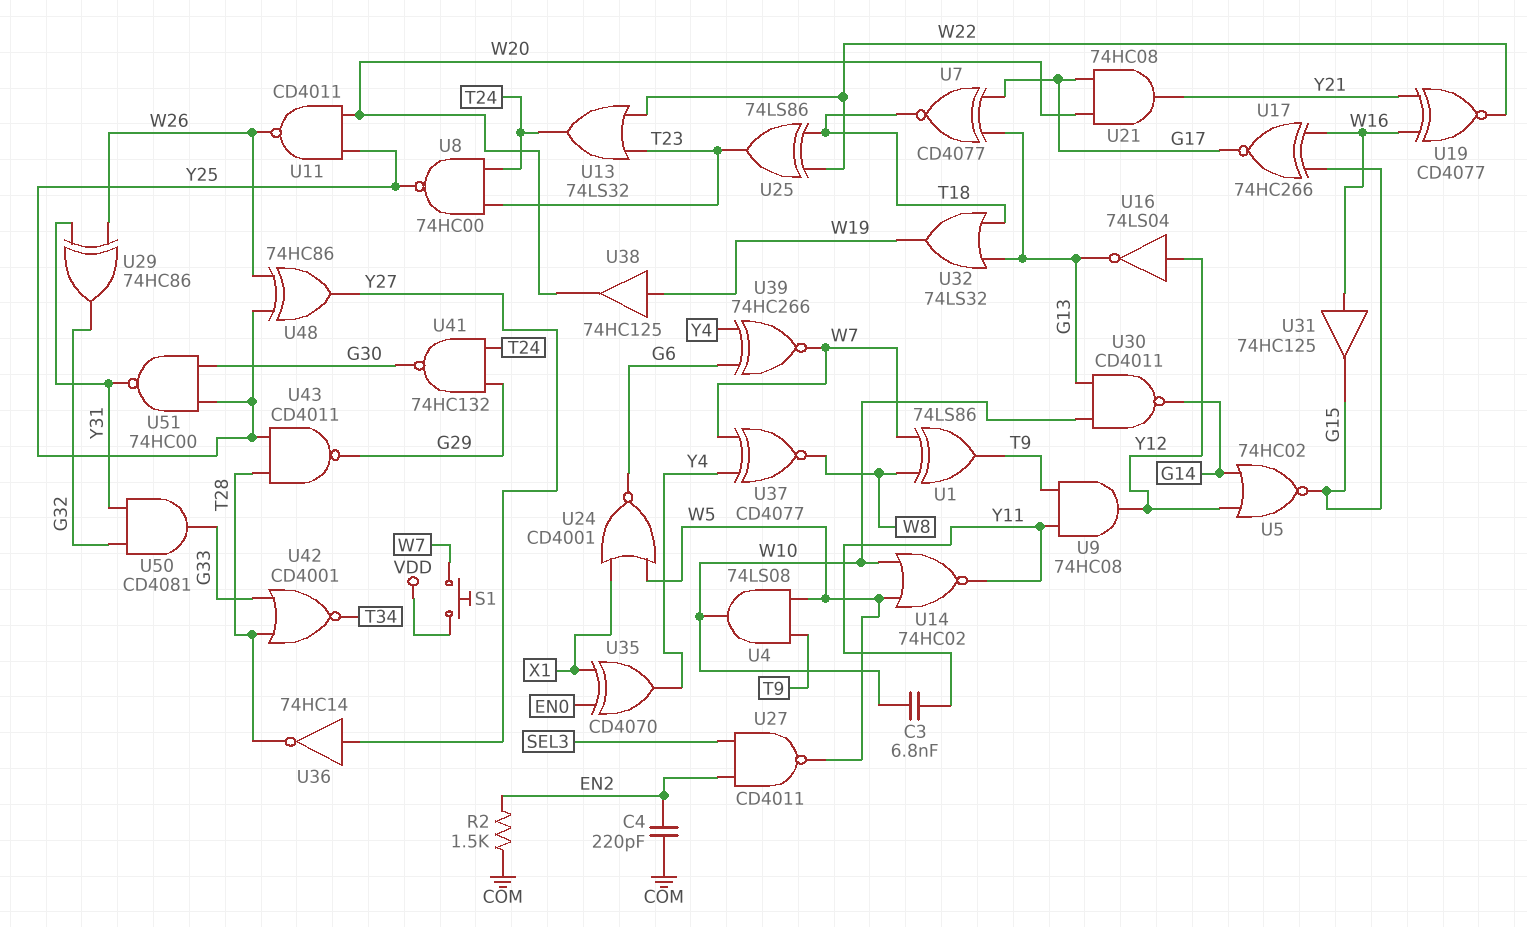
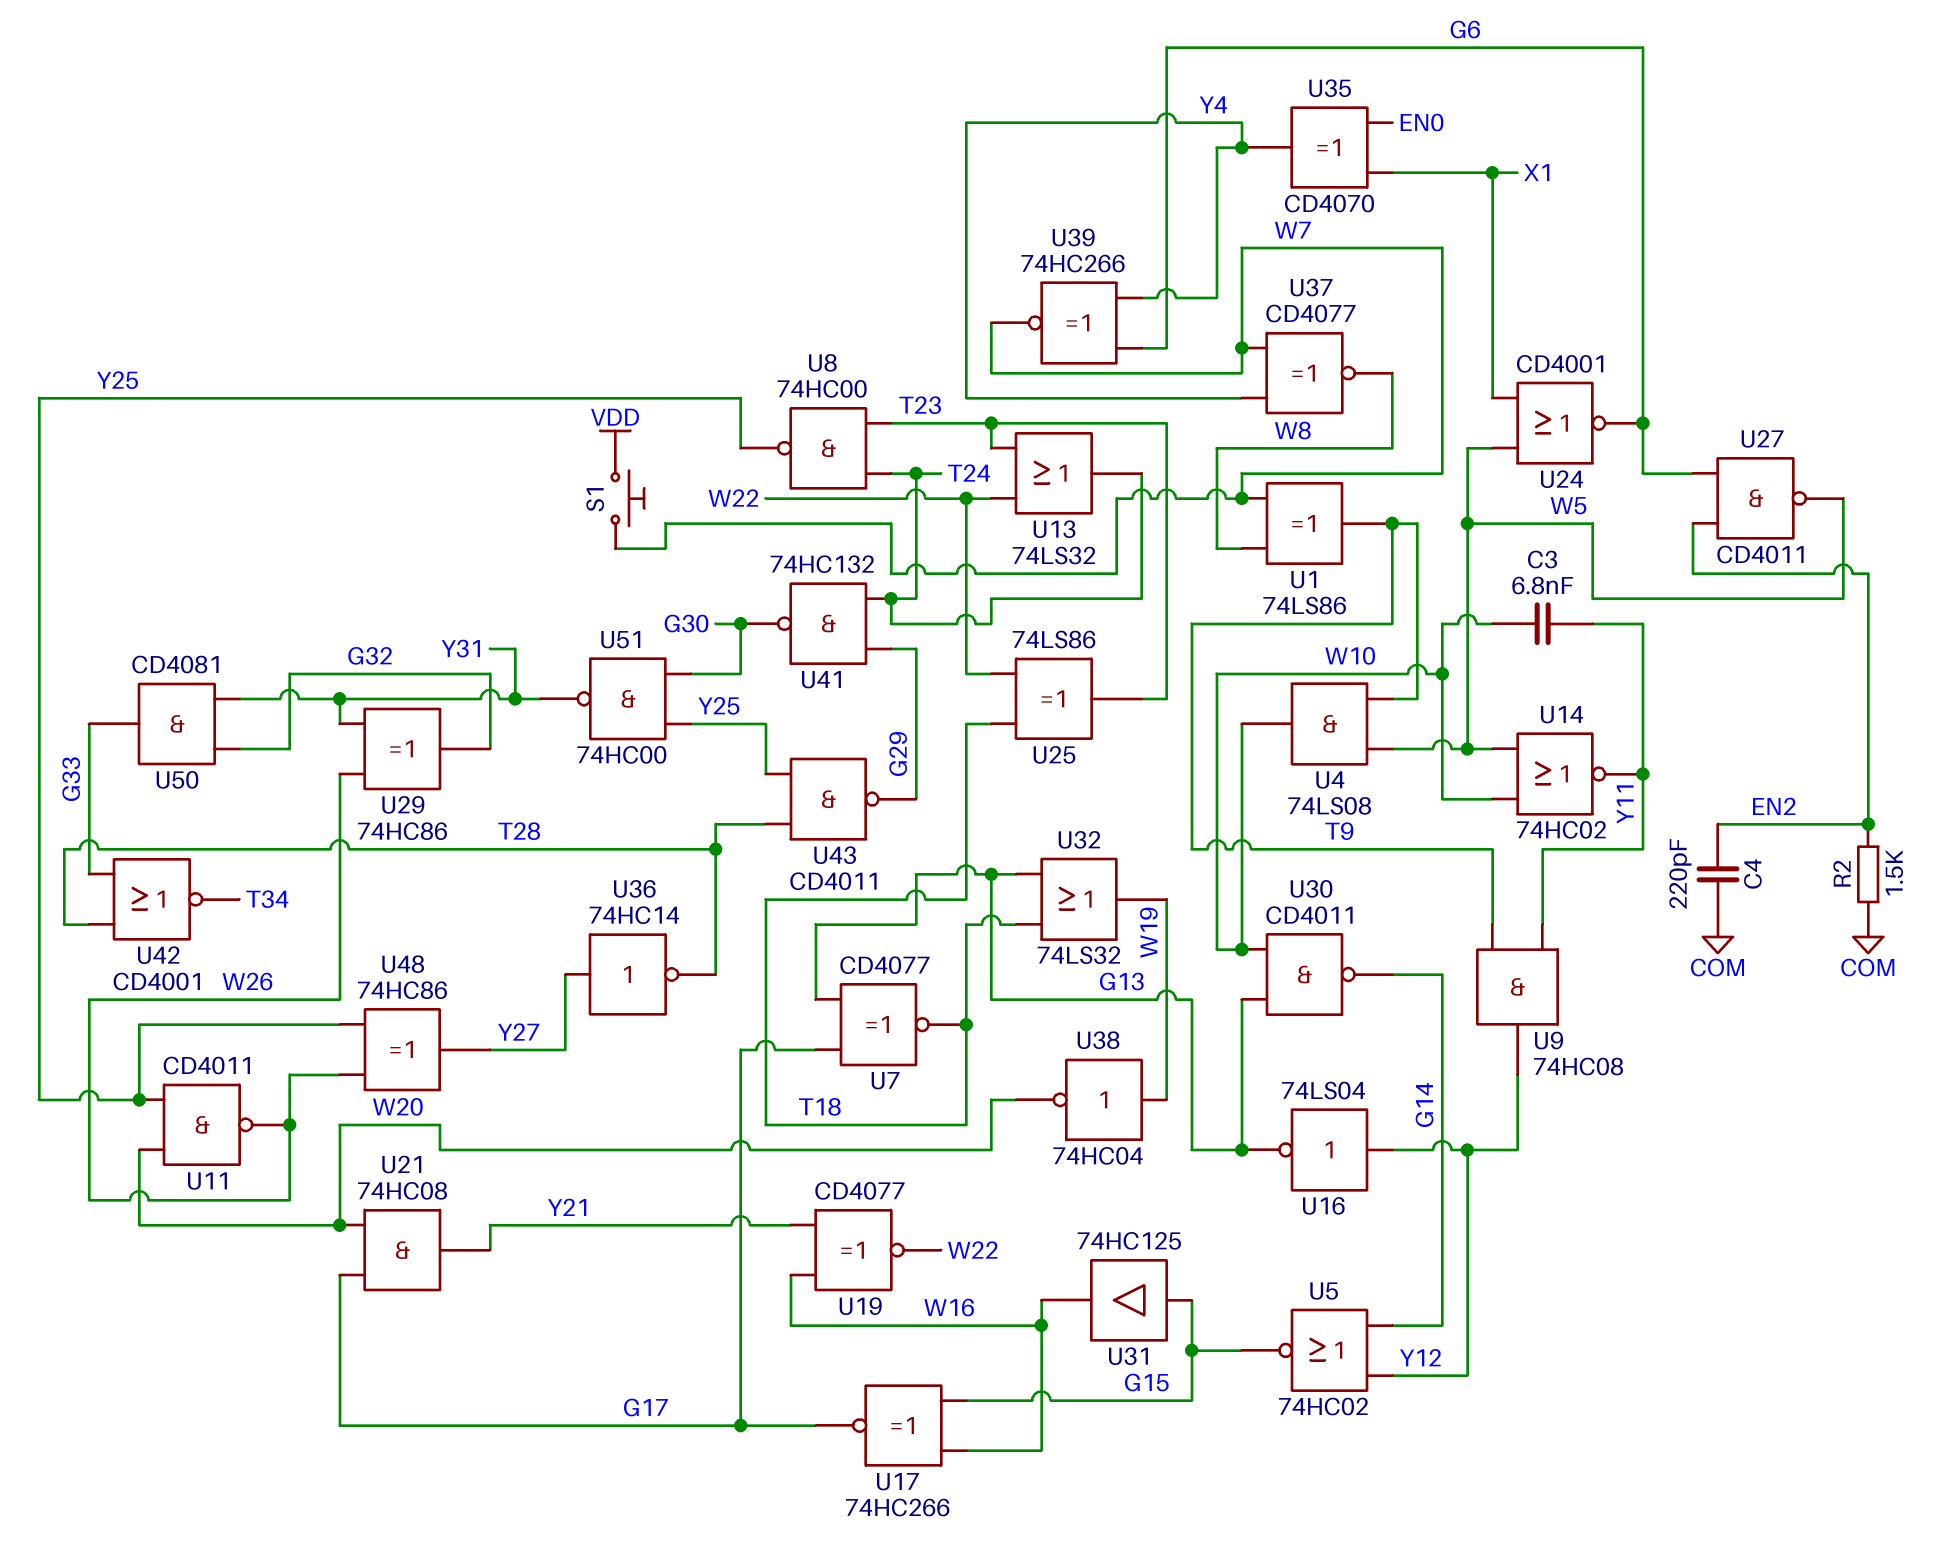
U27: NAND CD4011 (in EN2, in SEL3, out W5) -> NAND CD4011 (in EN2, in G6, out W5)
U31: buffer 74HC125 (in W16, out G15) -> buffer 74HC125 (in G15, out W16)
U38: buffer 74HC125 (in W19, out W20) -> NOT 74HC04 (in W19, out W20)

